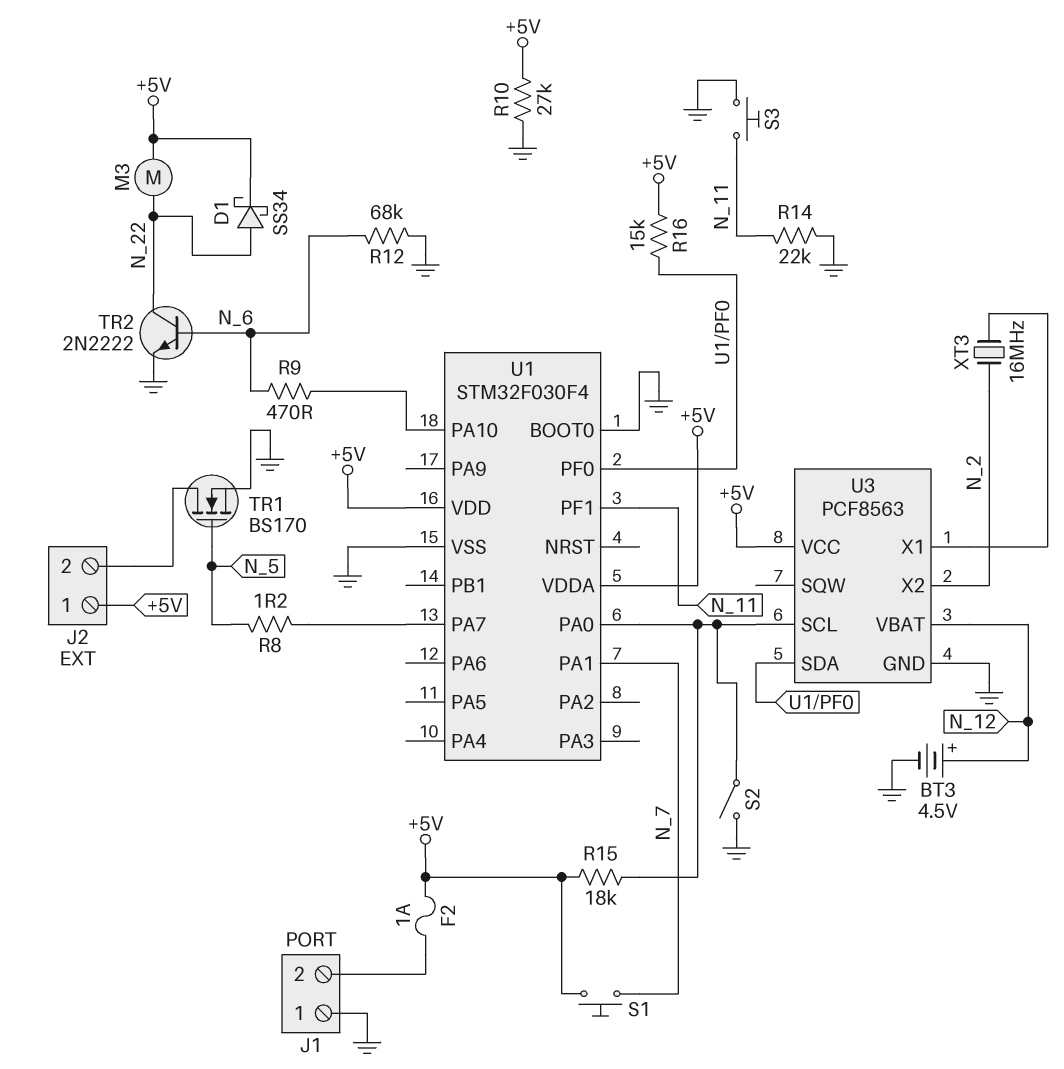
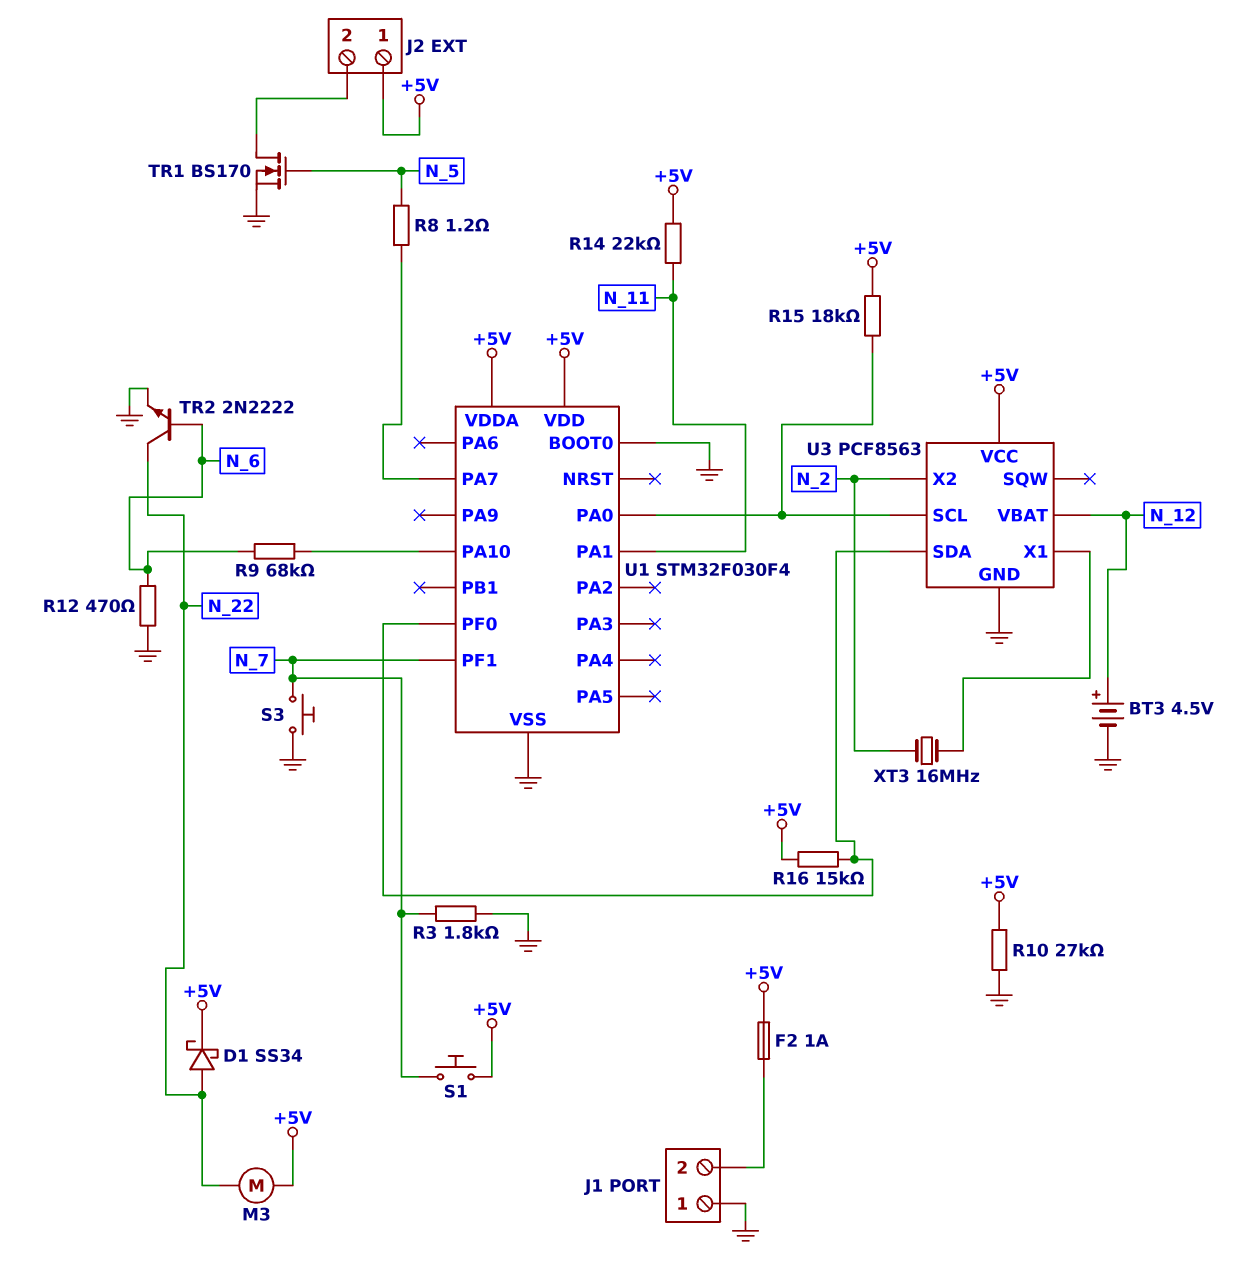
R3: none -> 1.8k (GND, N_7)
R9: 470 (N_6, U1/PA10) -> 68k (N_6, U1/PA10)
R12: 68k (GND, N_6) -> 470 (GND, N_6)
R14: 22k (GND, N_11) -> 22k (+5V, N_11)
S2: switch (GND, U1/PA0) -> none
S3: button (GND, N_11) -> button (GND, N_7)
U1 pin PA1: N_7 -> N_11
U1 pin PF1: N_11 -> N_7

